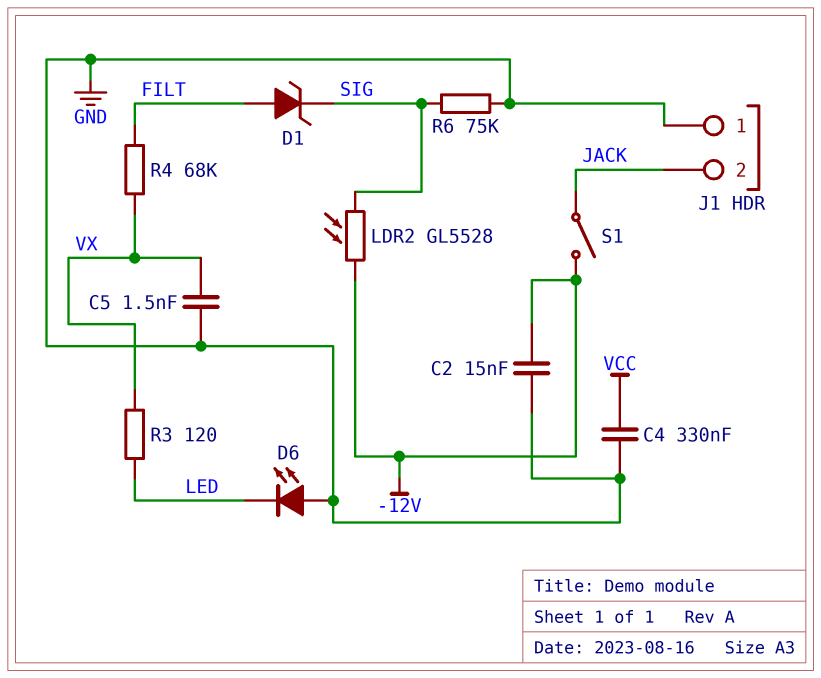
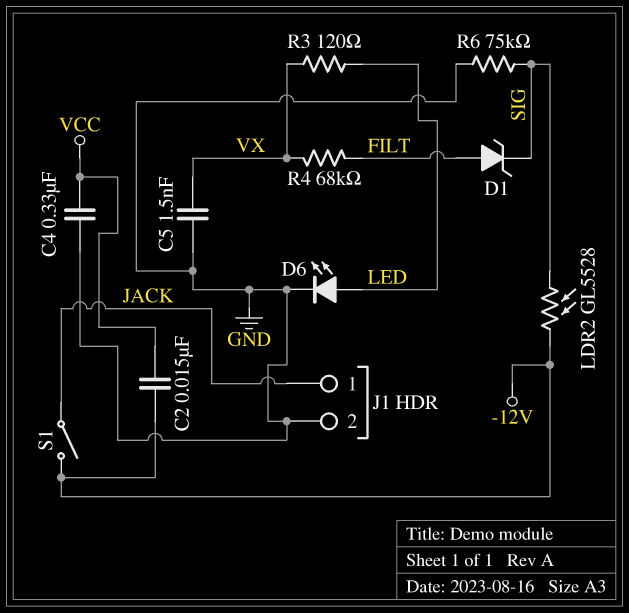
C2: 15nF (-12V, GND) -> 15nF (-12V, VCC)
D6: LED (A GND, K LED) -> LED (A LED, K GND)
J1 pin 1: GND -> JACK
J1 pin 2: JACK -> GND

